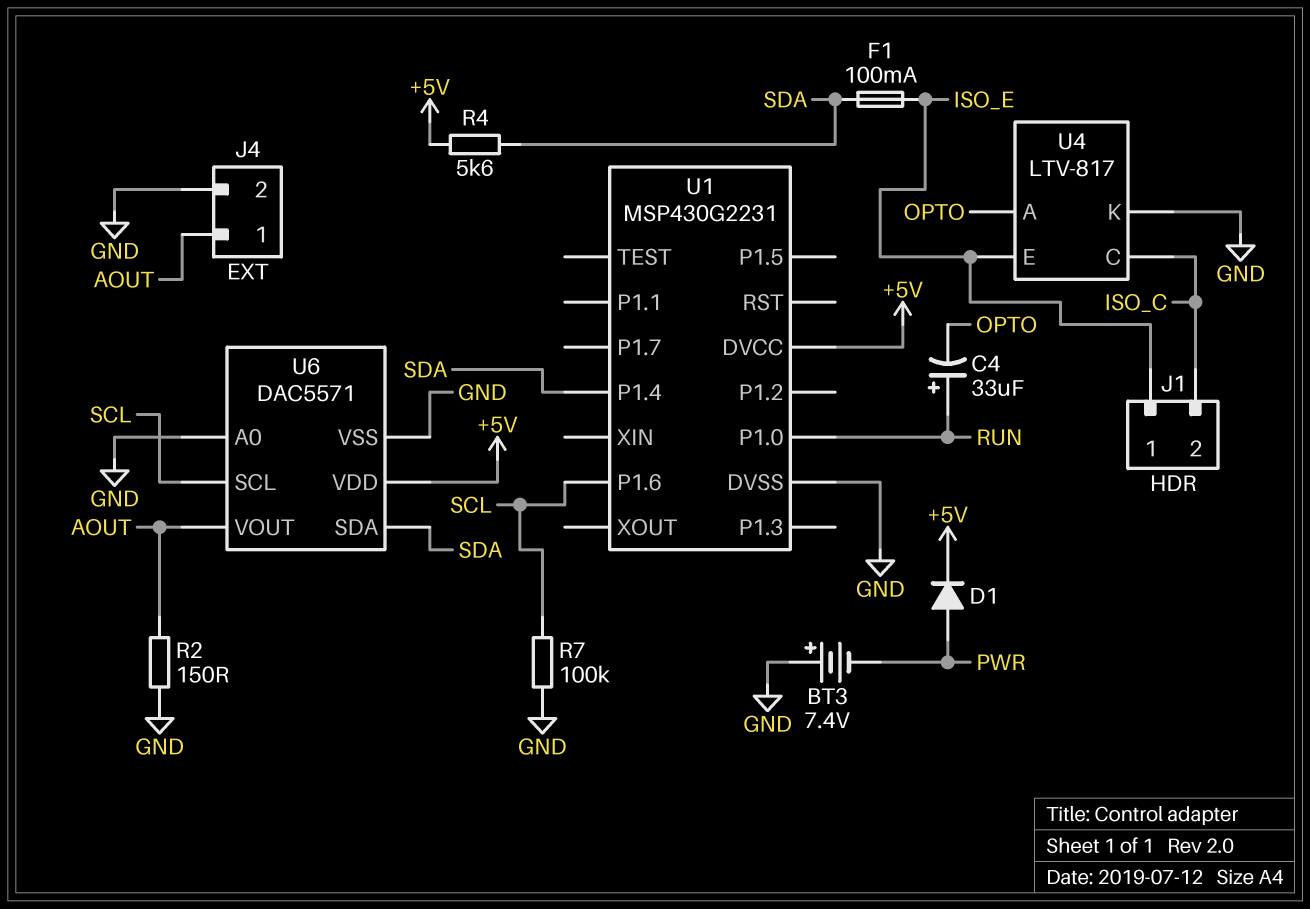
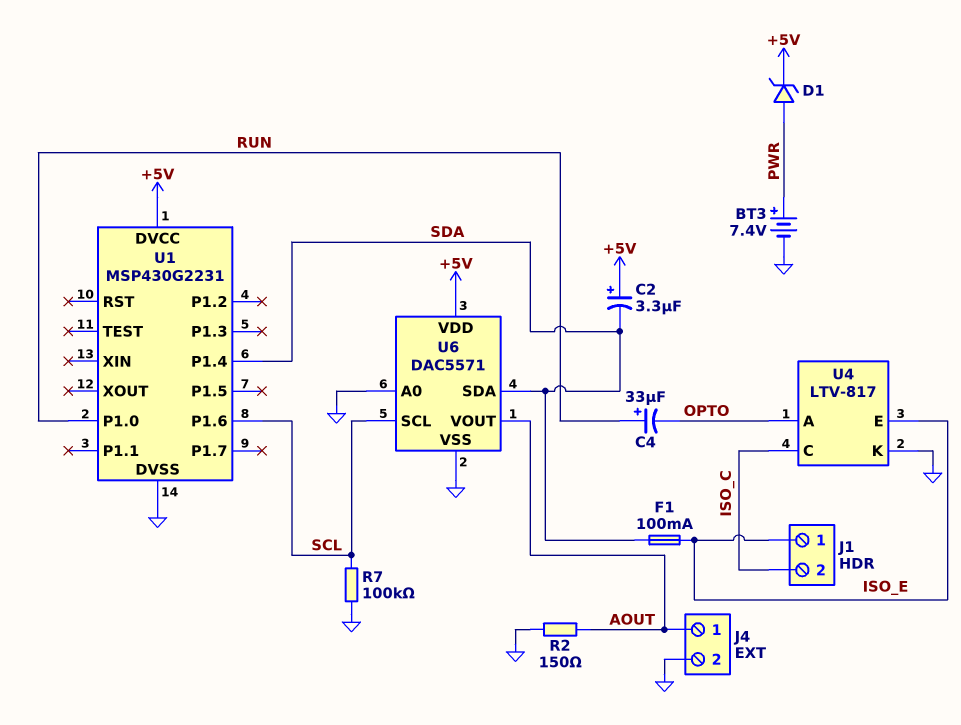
BT3: 7.4V (plus GND, minus PWR) -> 7.4V (plus PWR, minus GND)
C2: none -> 3.3uF (plus +5V, minus SDA)
D1: diode (A PWR, K +5V) -> zener (A PWR, K +5V)
R4: 5.6k (+5V, SDA) -> none

